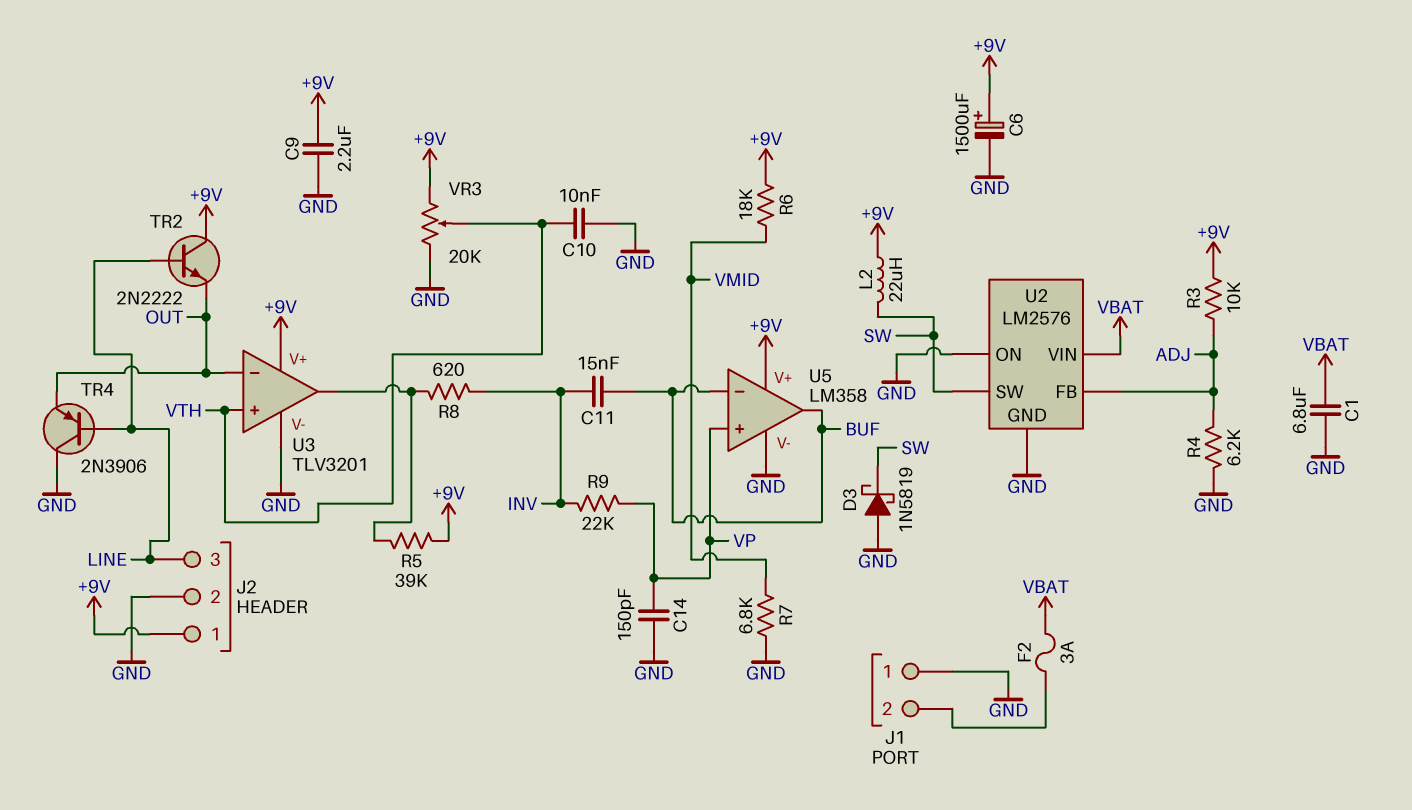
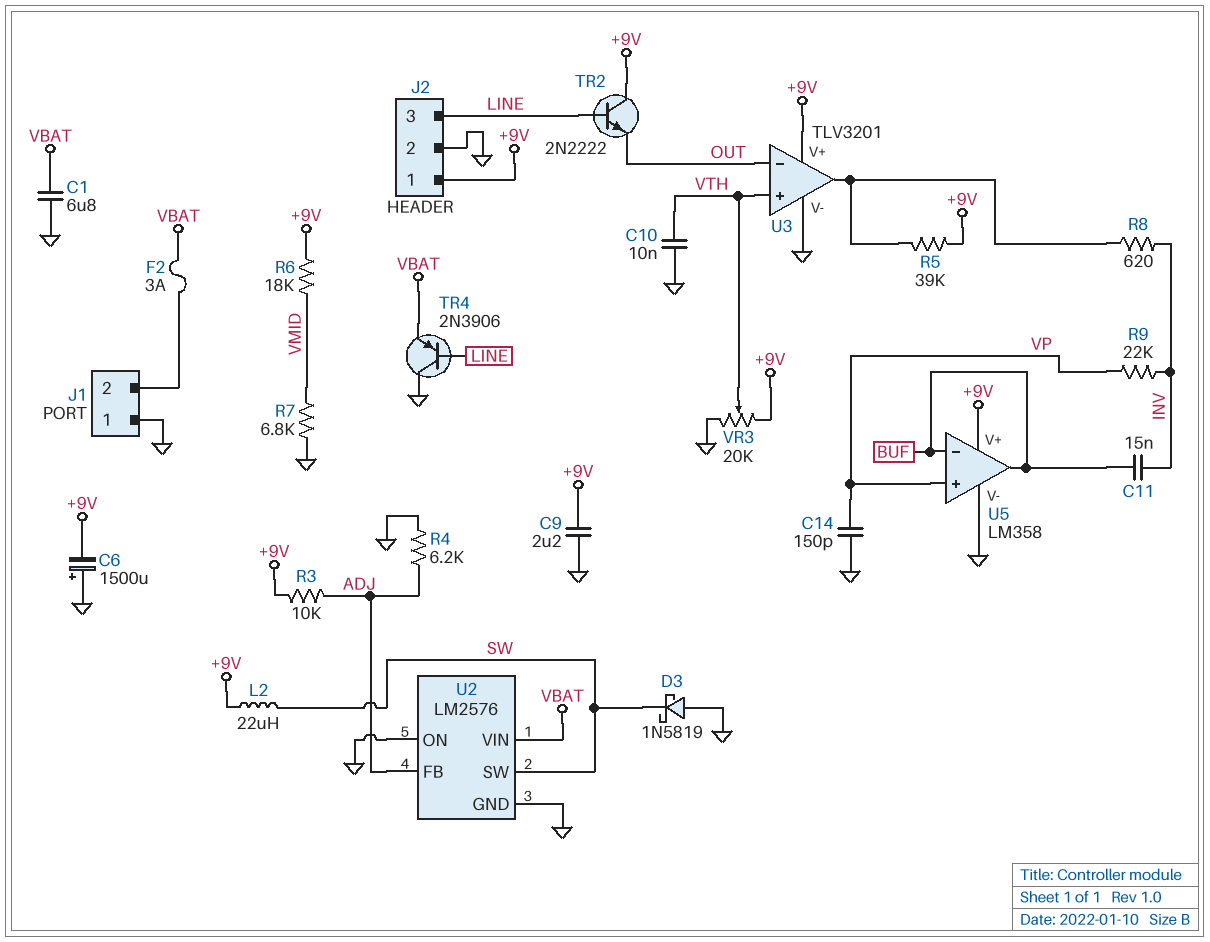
C6: 1500uF (plus +9V, minus GND) -> 1500uF (plus GND, minus +9V)
TR4: PNP 2N3906 (B LINE, C GND, E OUT) -> PNP 2N3906 (B LINE, C GND, E VBAT)

